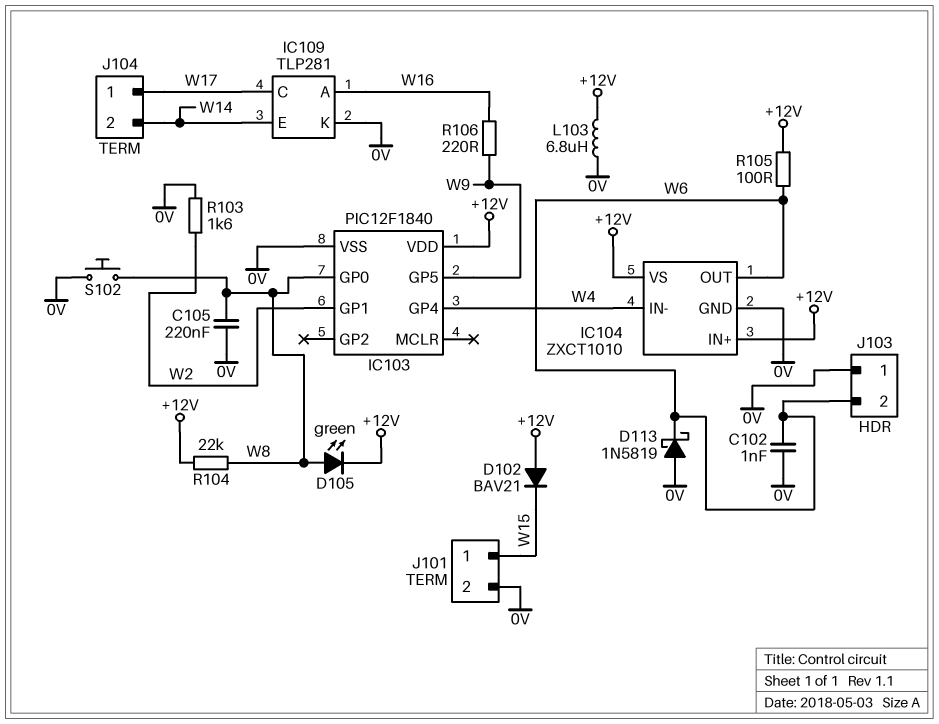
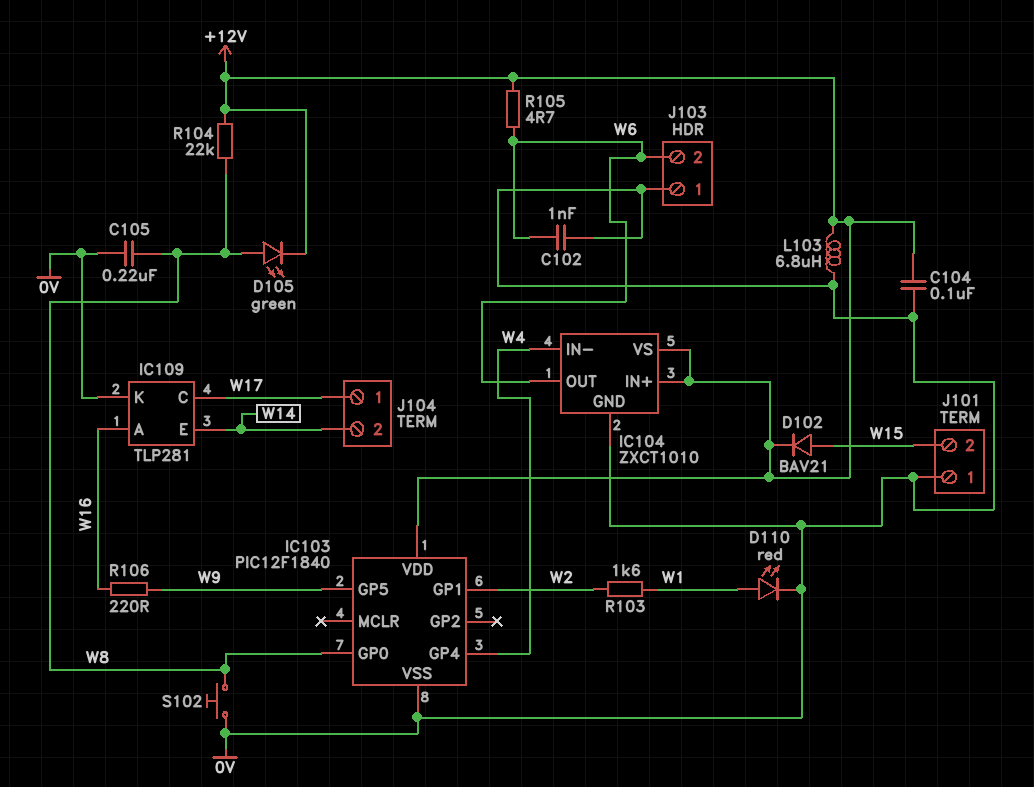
C104: none -> 100nF (+12V, 0V)
D102: diode BAV21 (A +12V, K W15) -> diode BAV21 (A W15, K +12V)
D110: none -> LED red (A W1, K 0V)
D113: schottky 1N5819 (A 0V, K W6) -> none
J101 pin 1: W15 -> 0V
J101 pin 2: 0V -> W15
R103: 1.6k (0V, W2) -> 1.6k (W1, W2)
R105: 100 (+12V, W6) -> 4.7 (+12V, W6)

